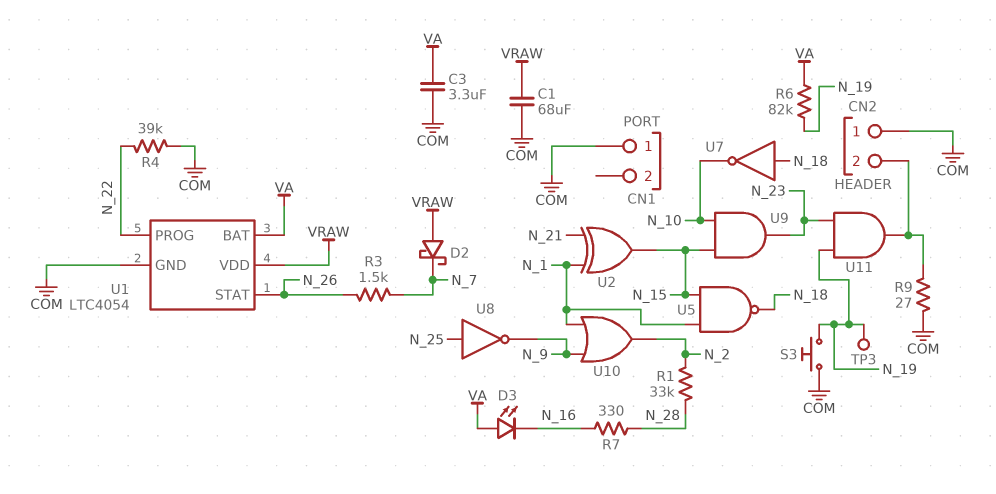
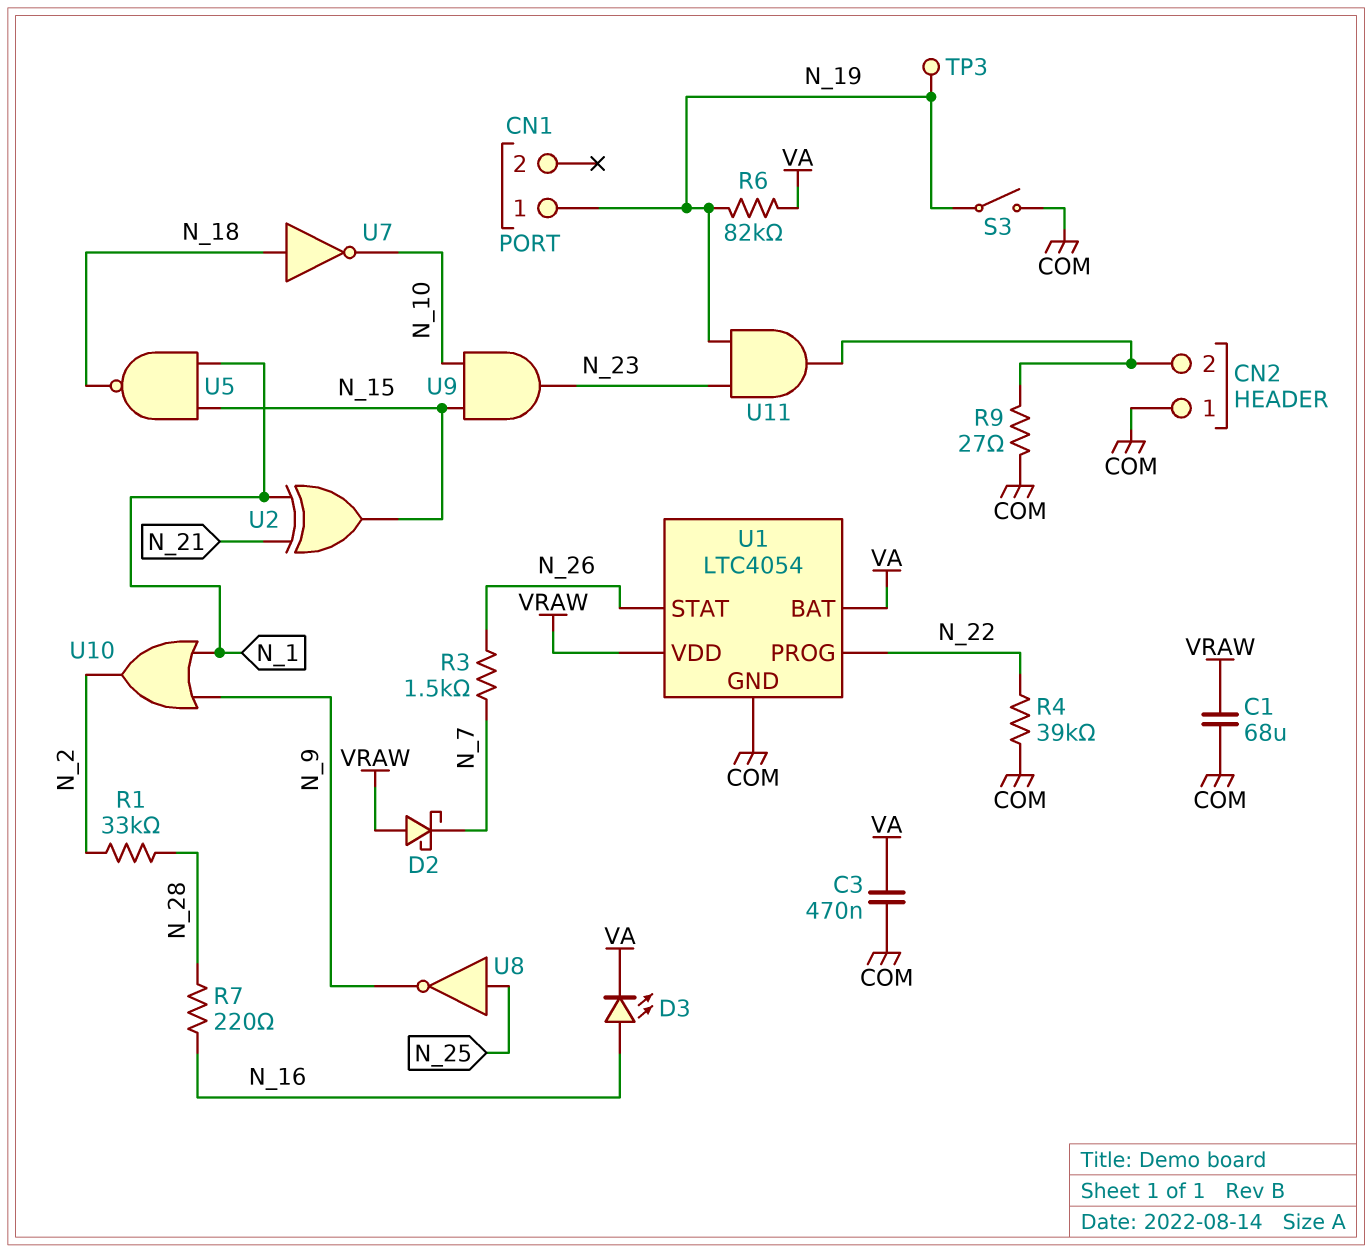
C3: 3.3uF (COM, VA) -> 470nF (COM, VA)
CN1 pin 1: COM -> N_19
D3: LED (A VA, K N_16) -> LED (A N_16, K VA)
R7: 330 (N_16, N_28) -> 220 (N_16, N_28)
S3: button (COM, N_19) -> switch (COM, N_19)

